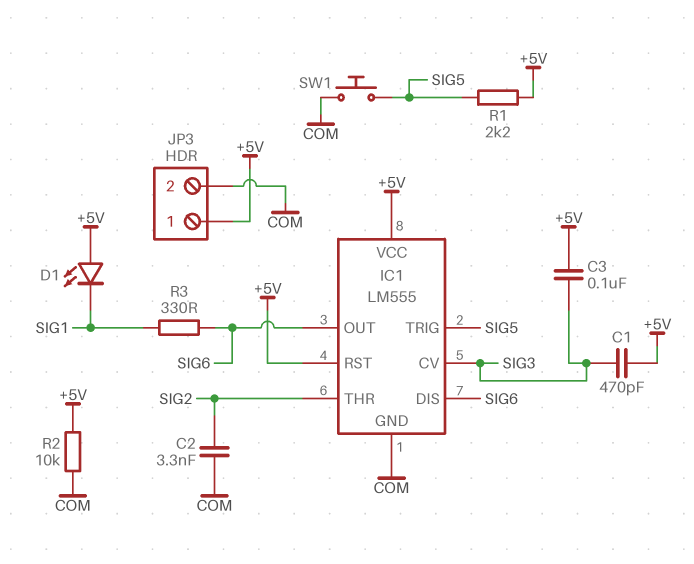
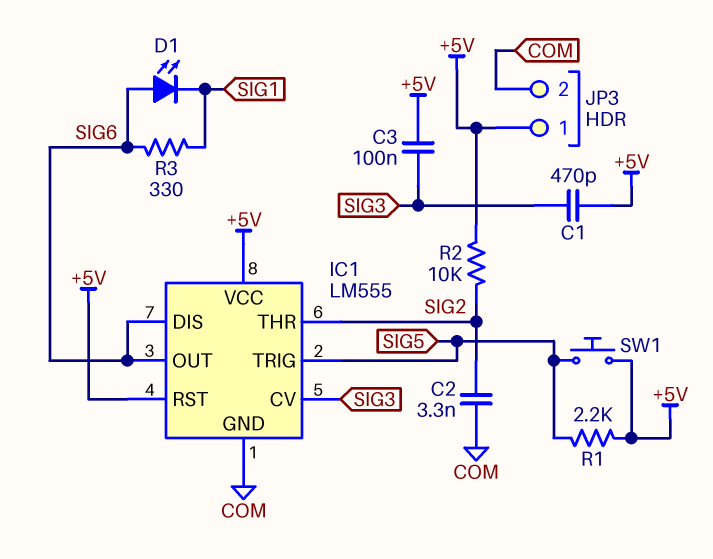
D1: LED (A +5V, K SIG1) -> LED (A SIG6, K SIG1)
R2: 10k (+5V, COM) -> 10k (+5V, SIG2)
SW1: button (COM, SIG5) -> button (+5V, SIG5)

